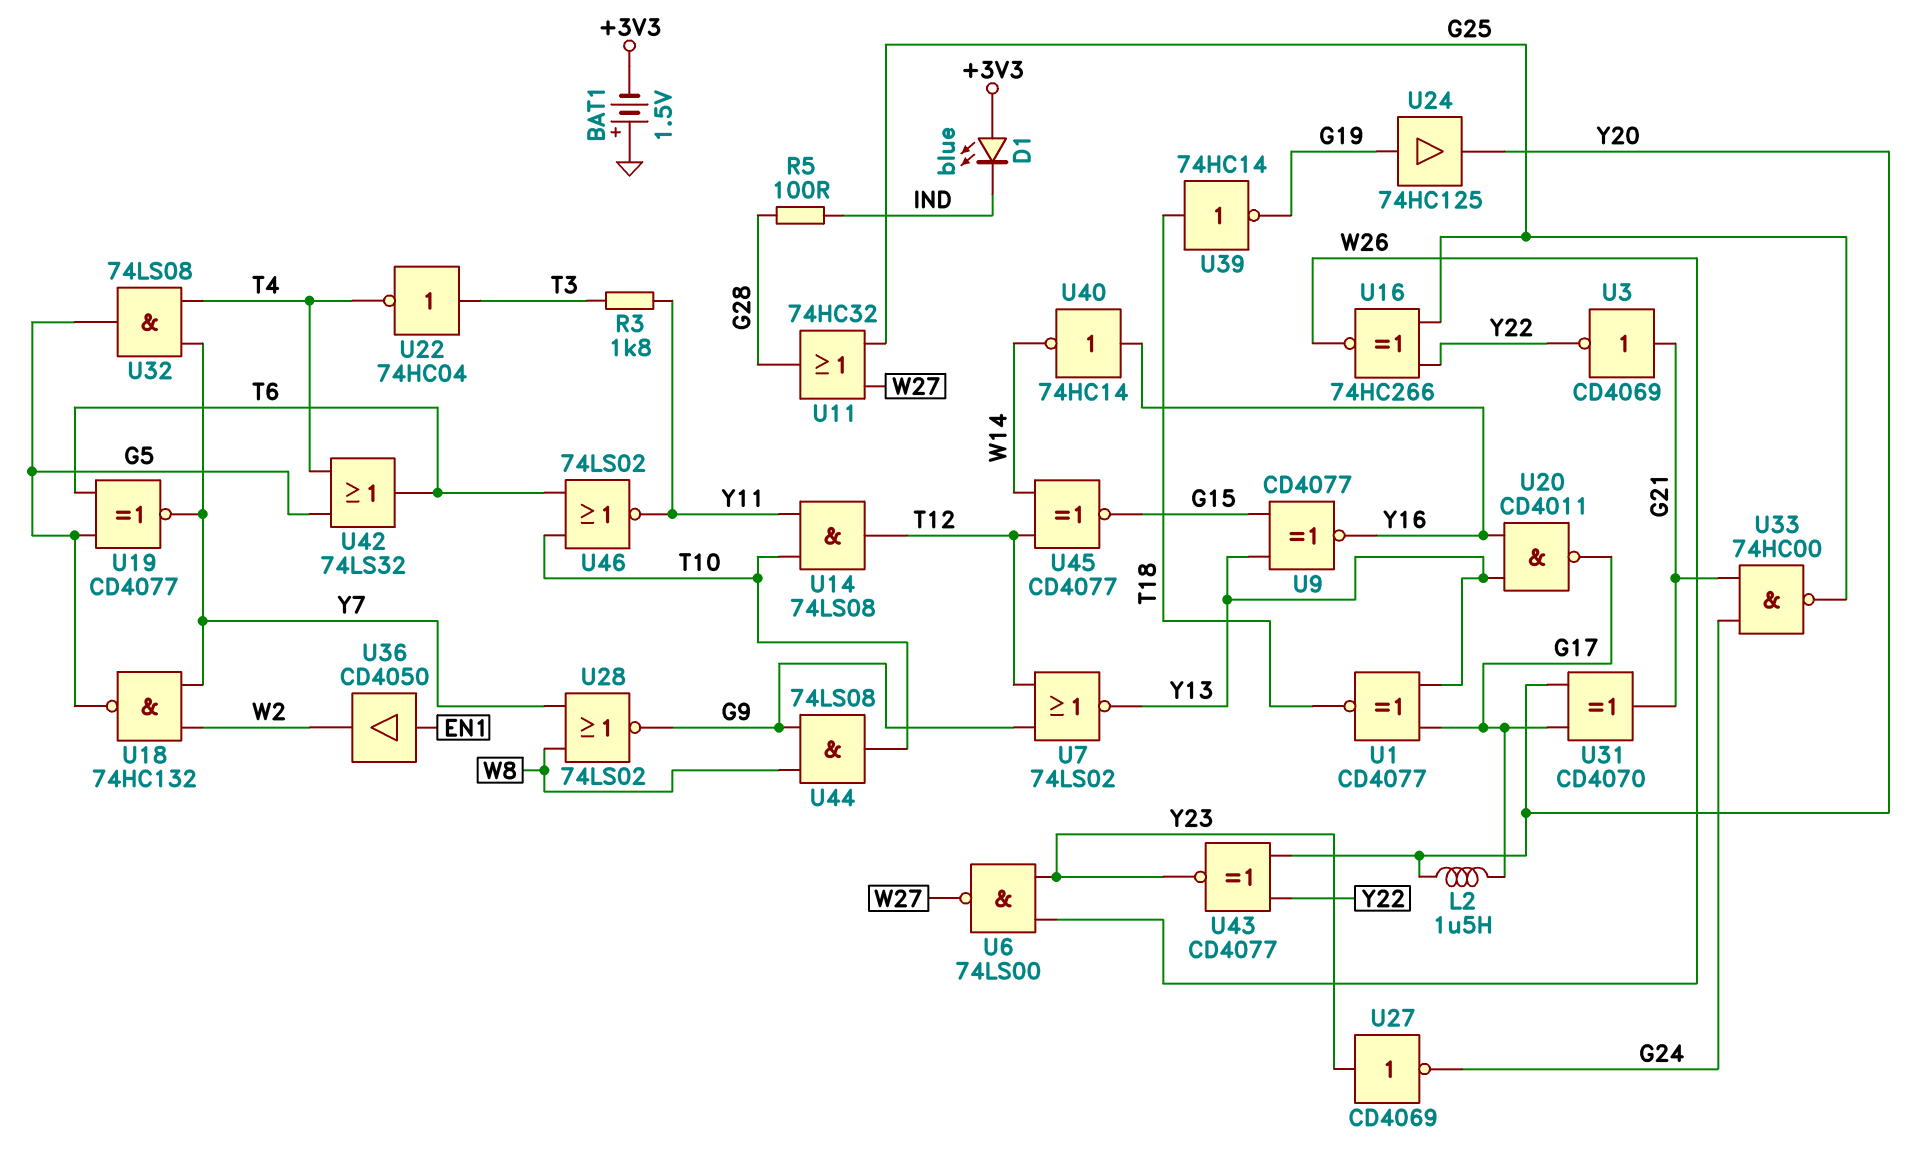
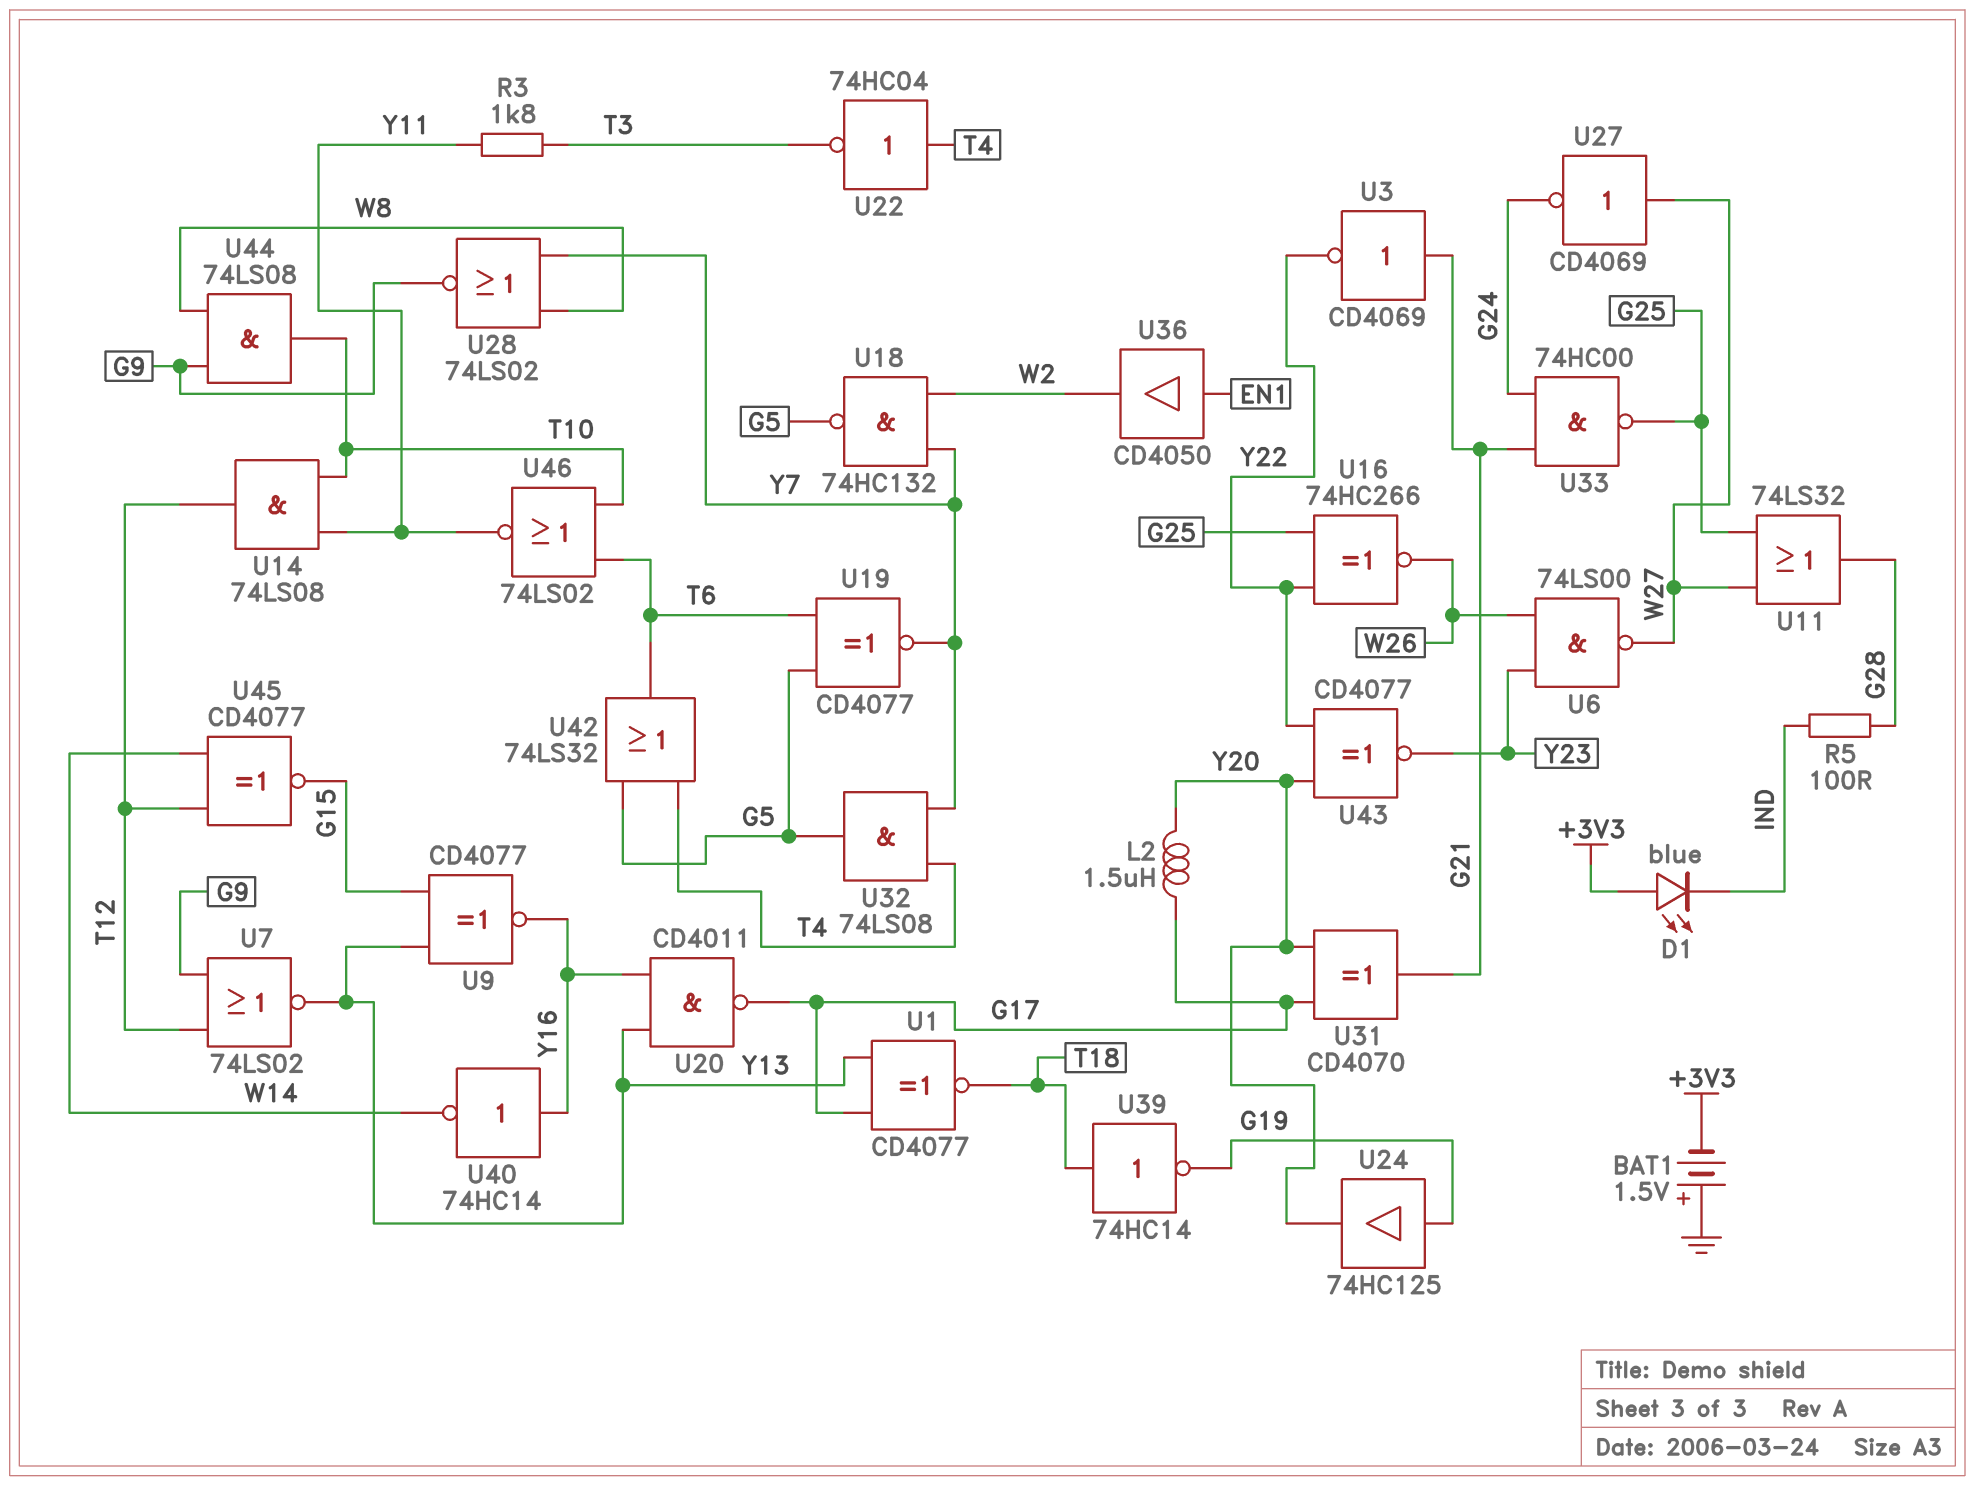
U11: OR 74HC32 (in G25, in W27, out G28) -> OR 74LS32 (in G25, in W27, out G28)
U22: NOT 74HC04 (in T3, out T4) -> NOT 74HC04 (in T4, out T3)
U27: NOT CD4069 (in Y23, out G24) -> NOT CD4069 (in W27, out G24)

